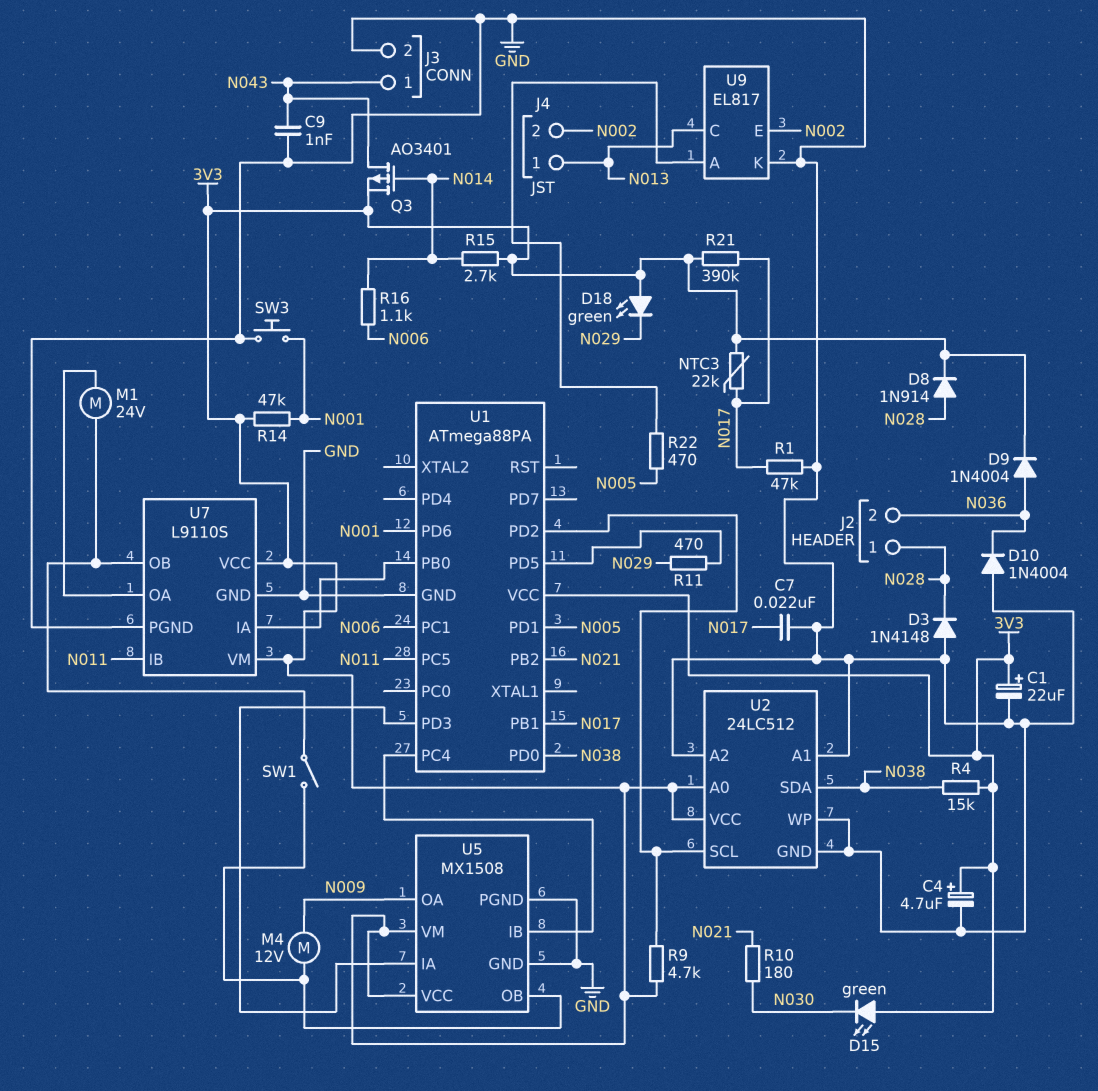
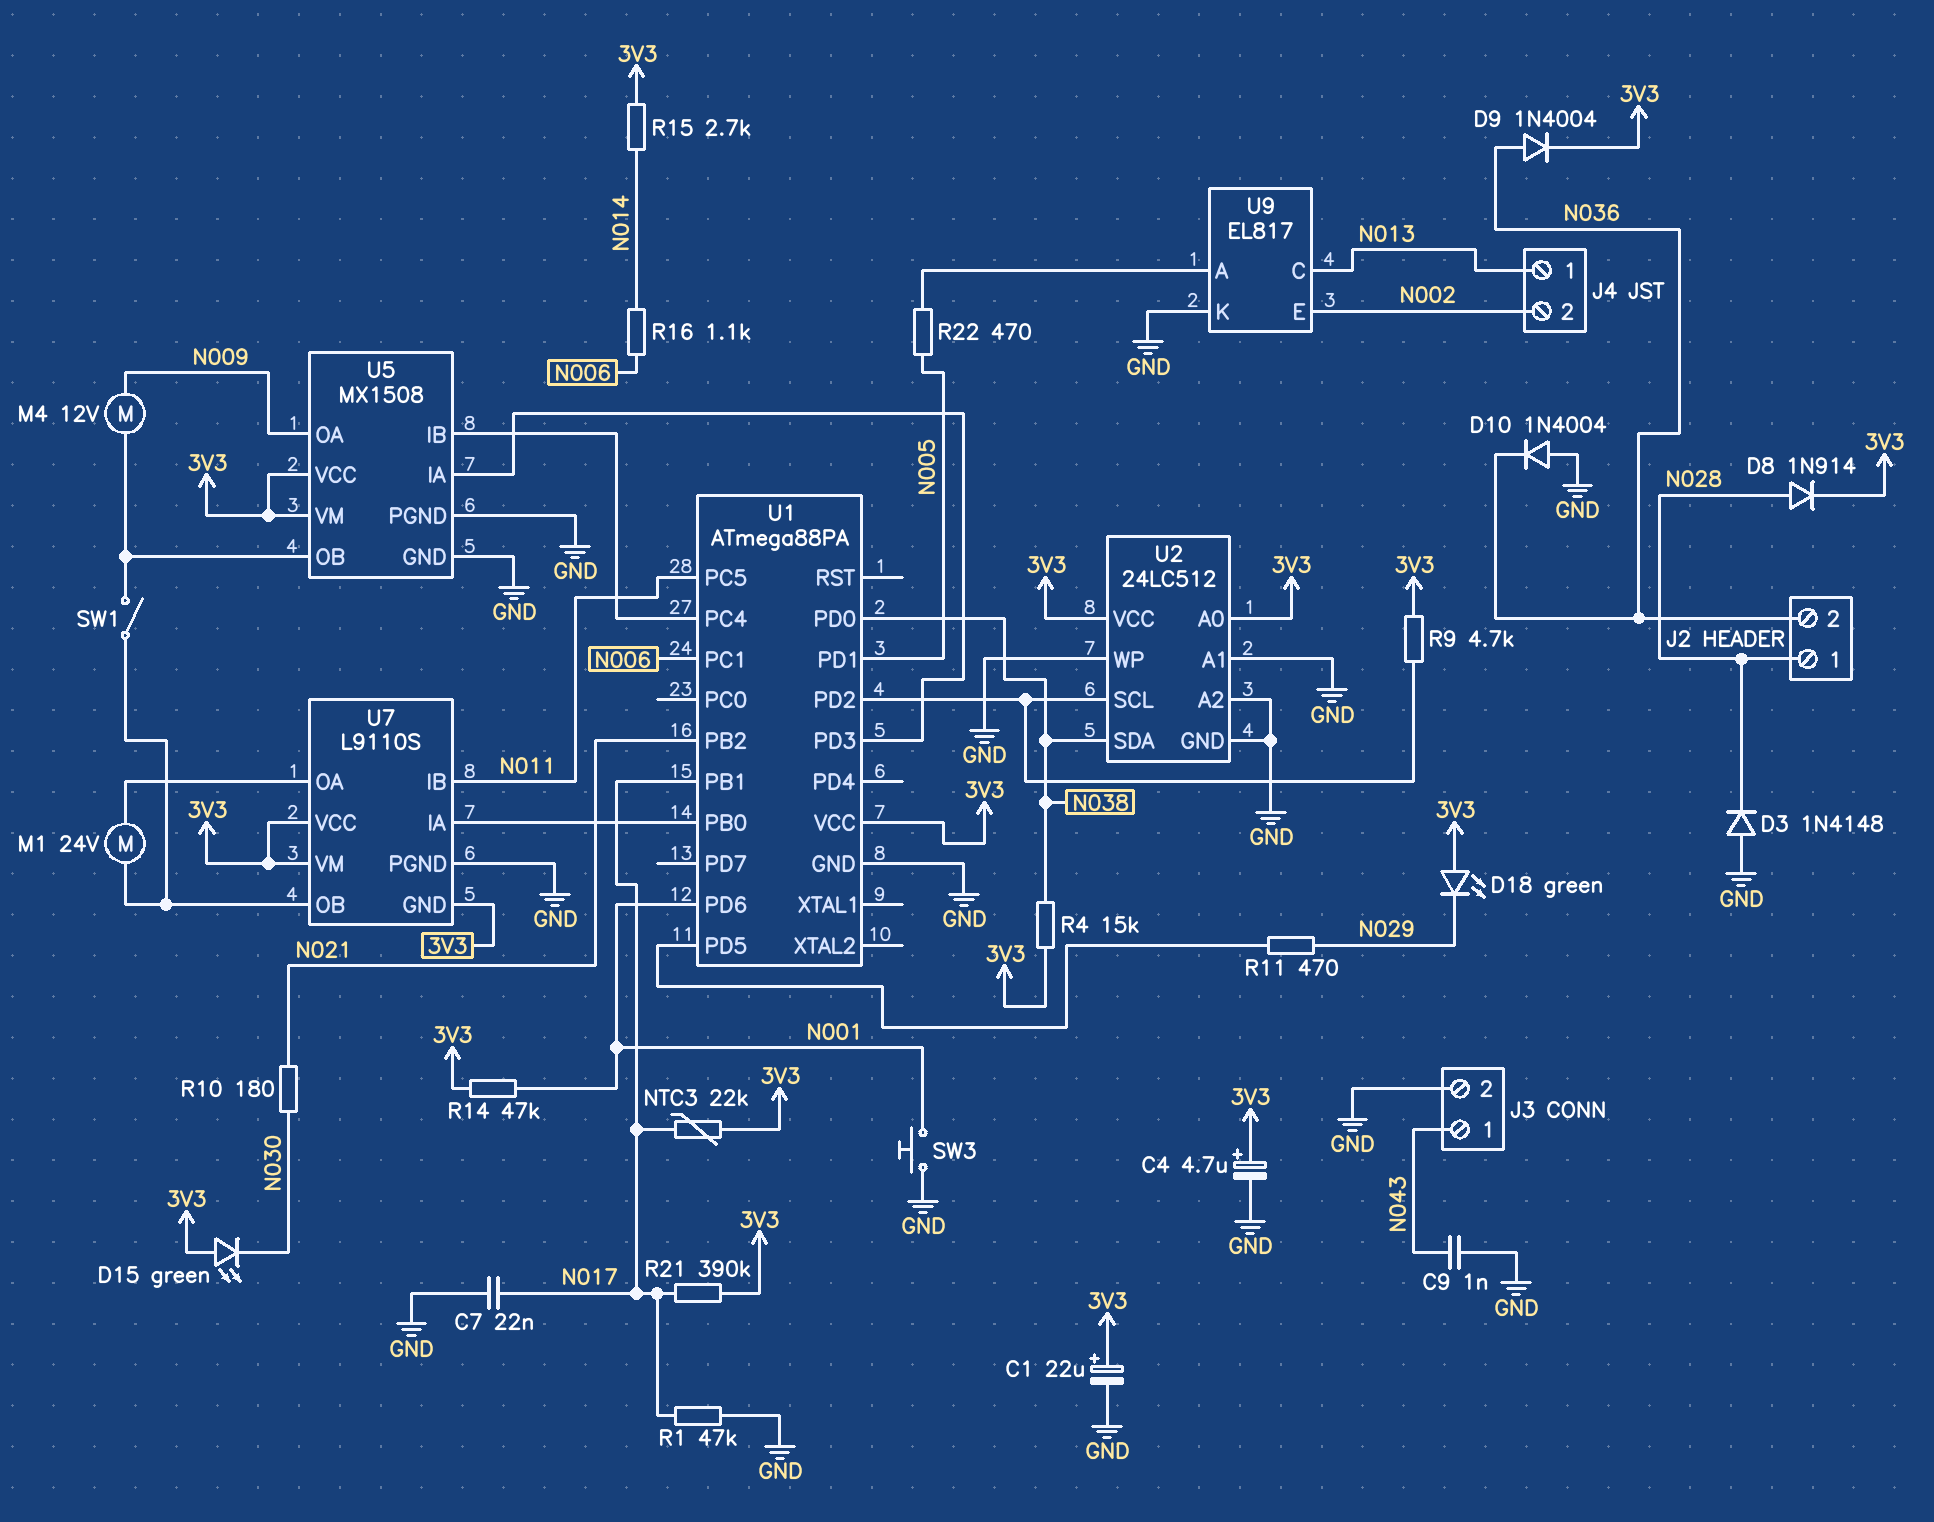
Q3: PMOS AO3401 (G N014, D N043, S 3V3) -> none
U7 pin GND: GND -> 3V3

